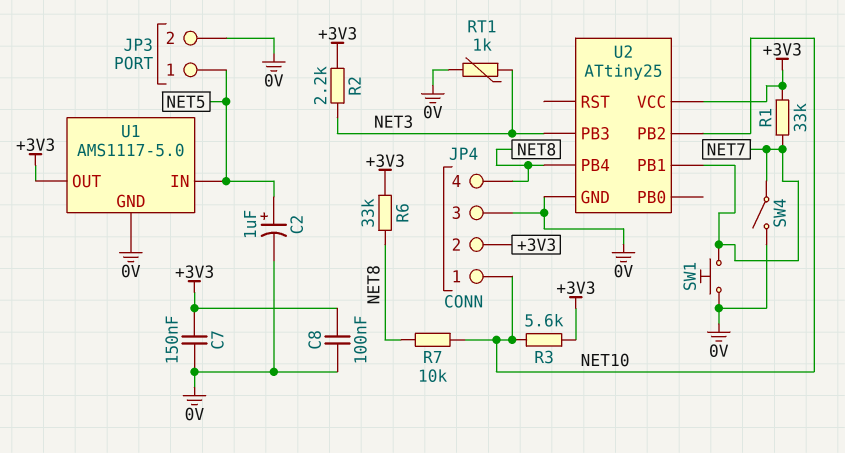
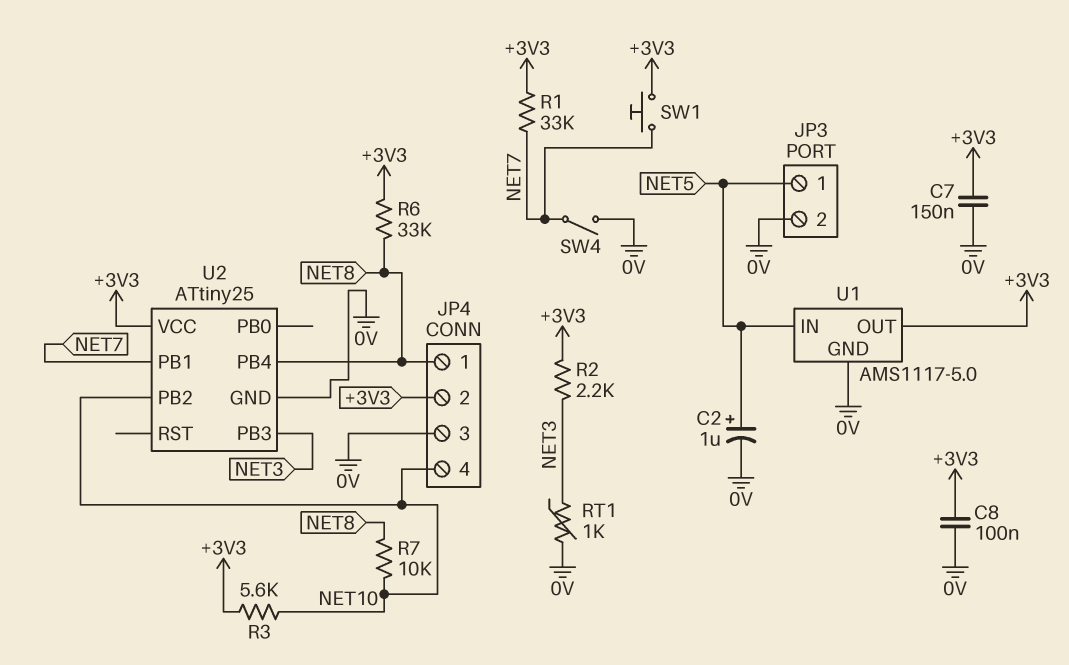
JP4 pin 1: NET10 -> NET8
JP4 pin 4: NET8 -> NET10
SW1: button (0V, NET7) -> button (+3V3, NET7)

